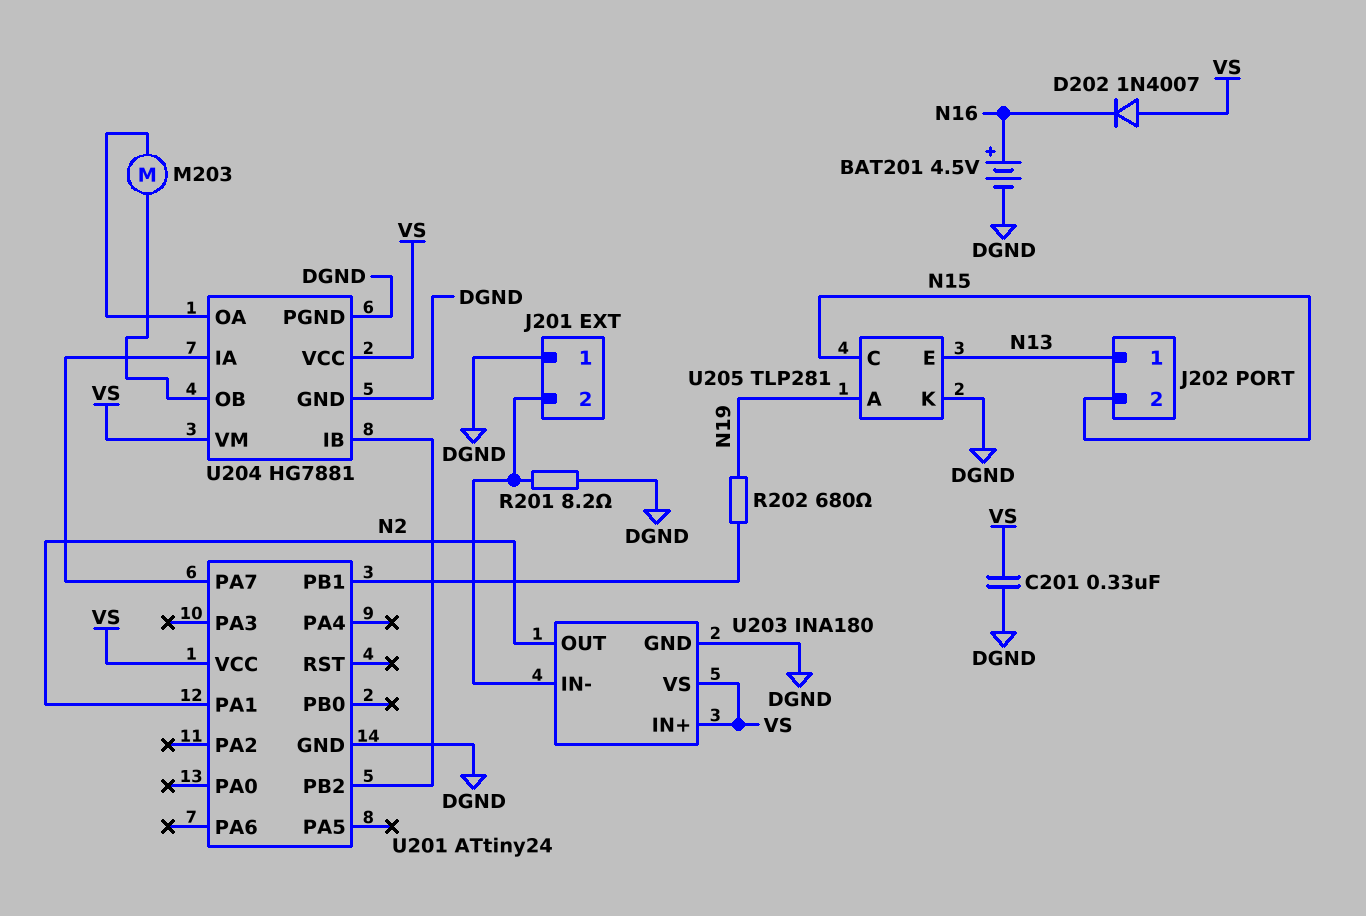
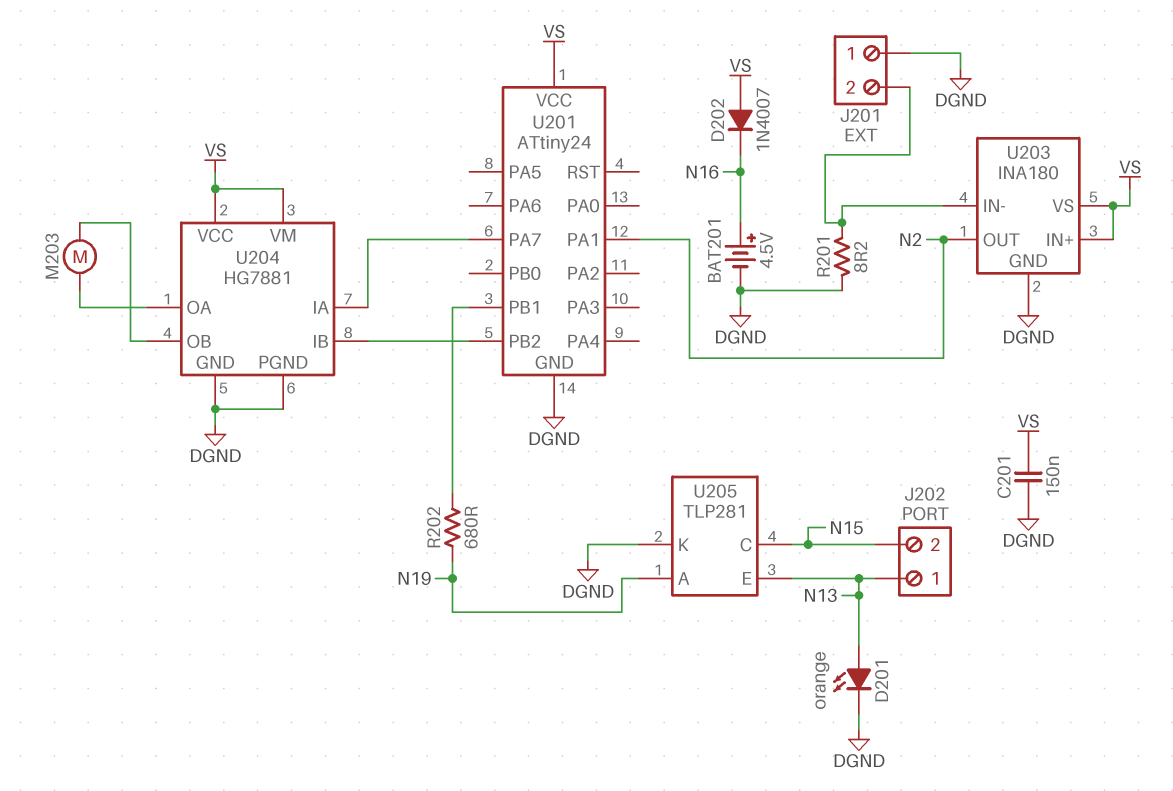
C201: 330nF (DGND, VS) -> 150nF (DGND, VS)
D201: none -> LED orange (A N13, K DGND)

